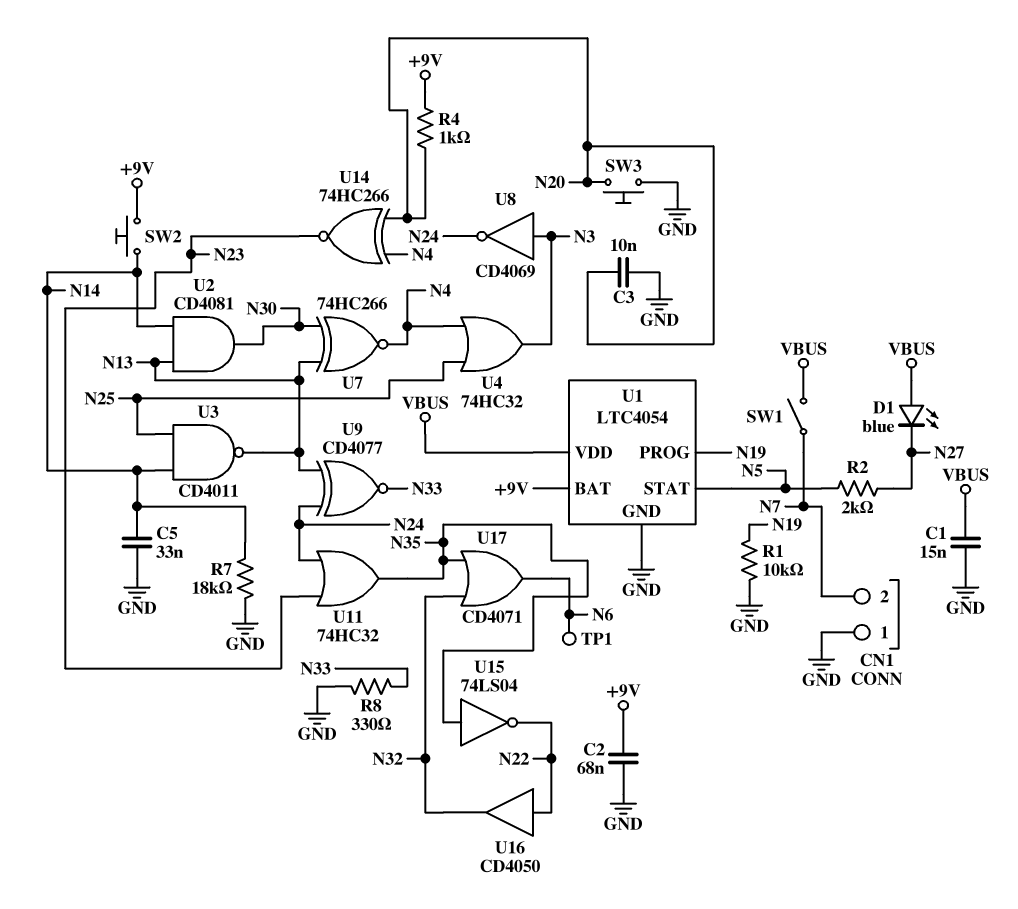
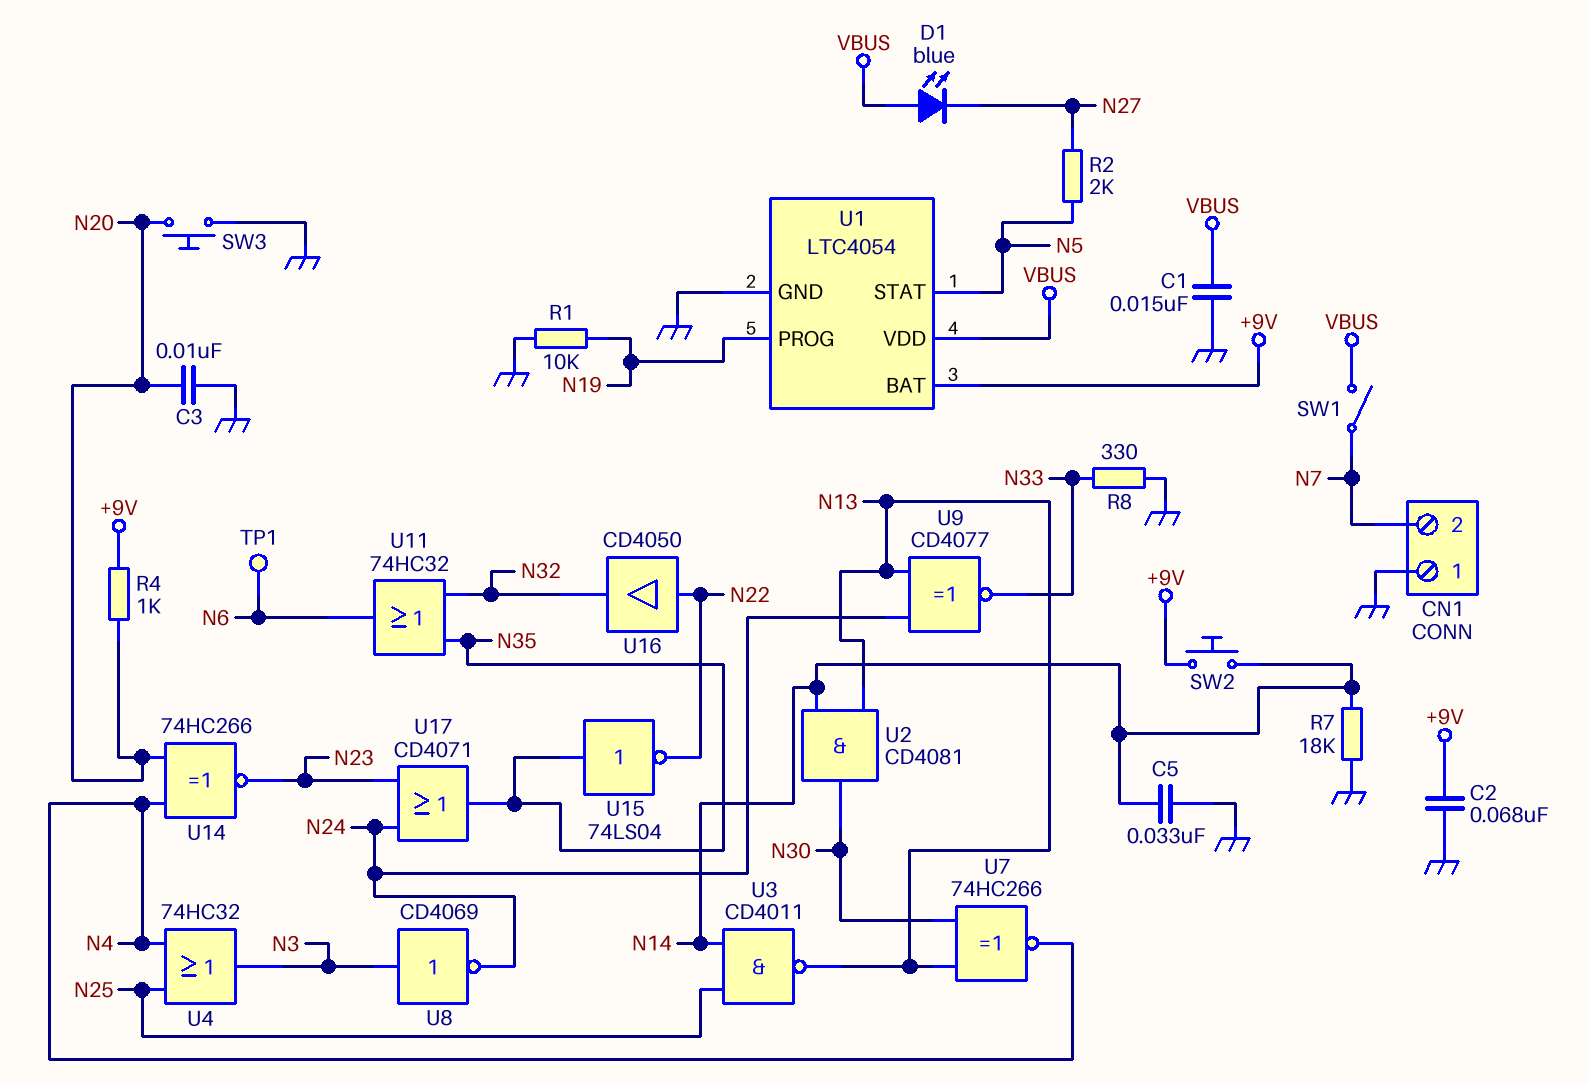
U11: OR 74HC32 (in N23, in N24, out N35) -> OR 74HC32 (in N32, in N35, out N6)
U17: OR CD4071 (in N32, in N35, out N6) -> OR CD4071 (in N23, in N24, out N35)

